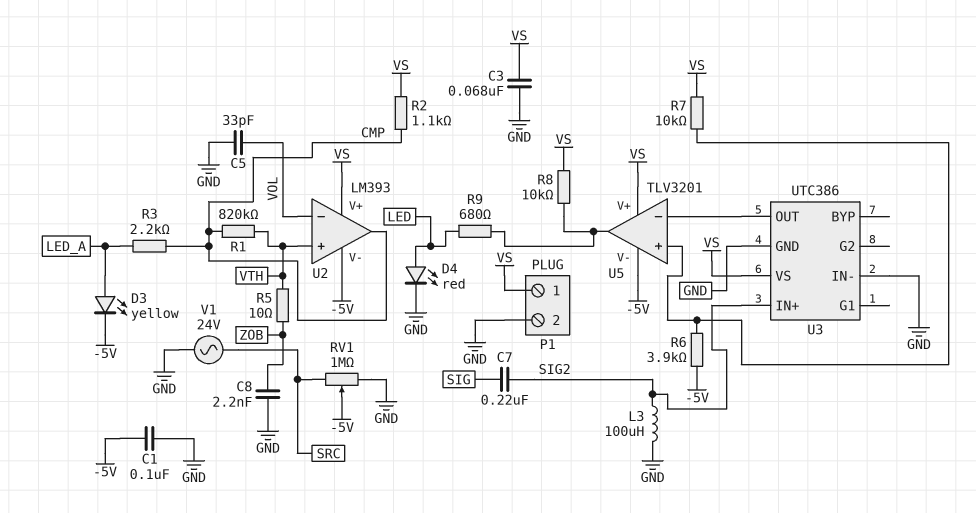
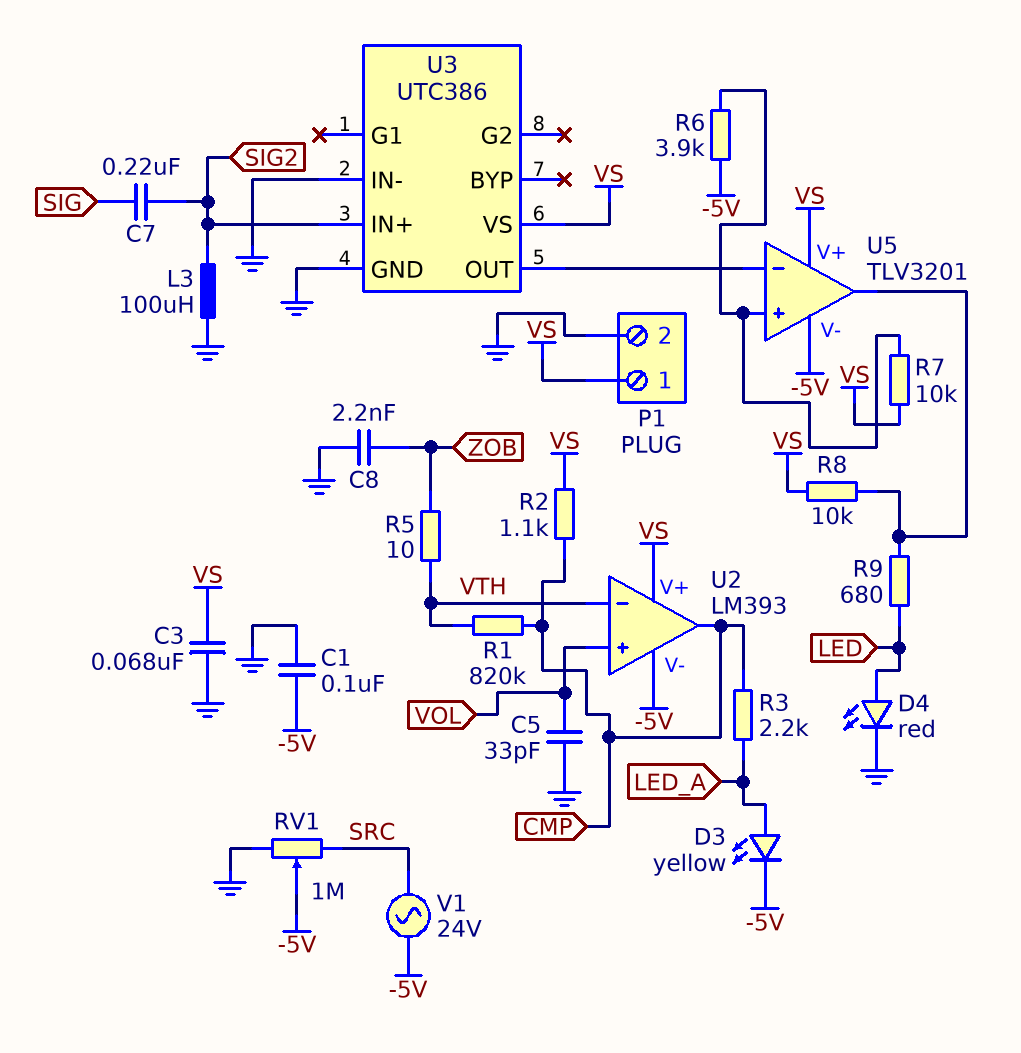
U2 pin in+: VTH -> VOL
U2 pin in-: VOL -> VTH
V1: AC 24V (GND, SRC) -> AC 24V (-5V, SRC)

